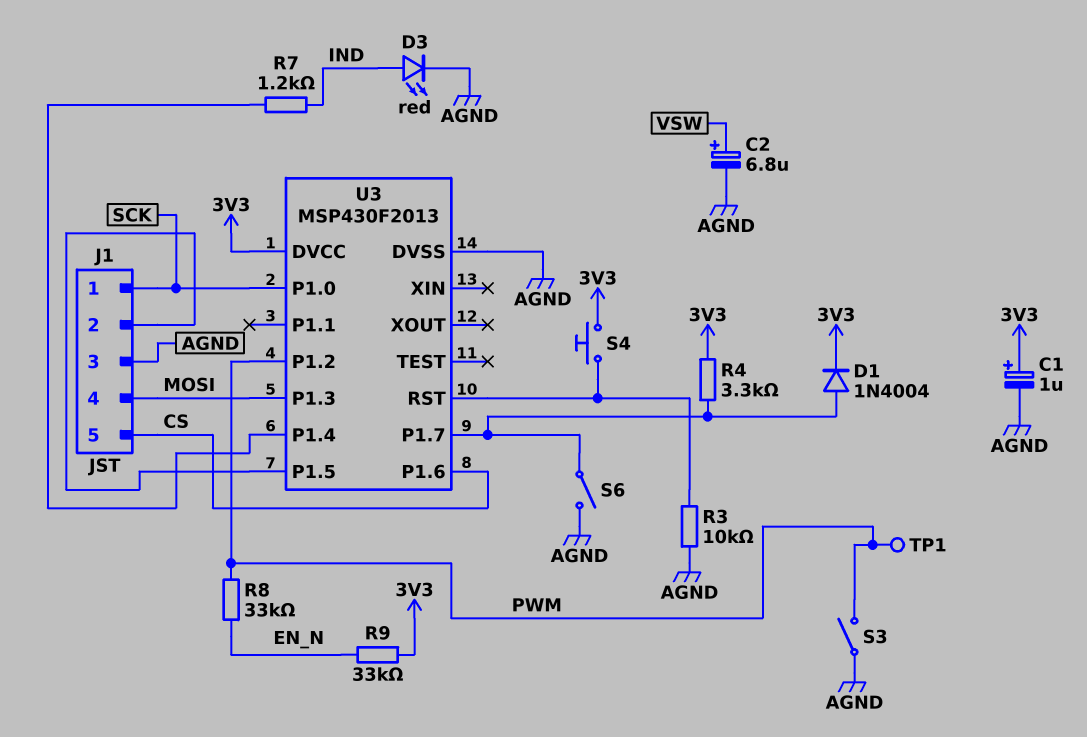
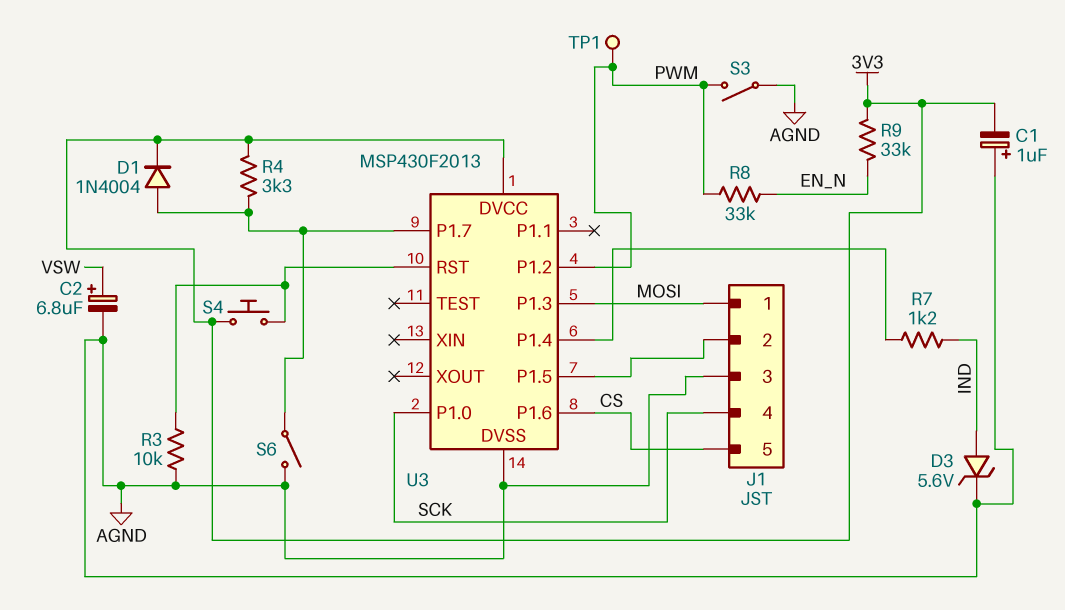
C1: 1uF (plus 3V3, minus AGND) -> 1uF (plus AGND, minus 3V3)
D3: LED red (A IND, K AGND) -> zener 5.6V (A IND, K AGND)
J1 pin 1: SCK -> MOSI
J1 pin 4: MOSI -> SCK

